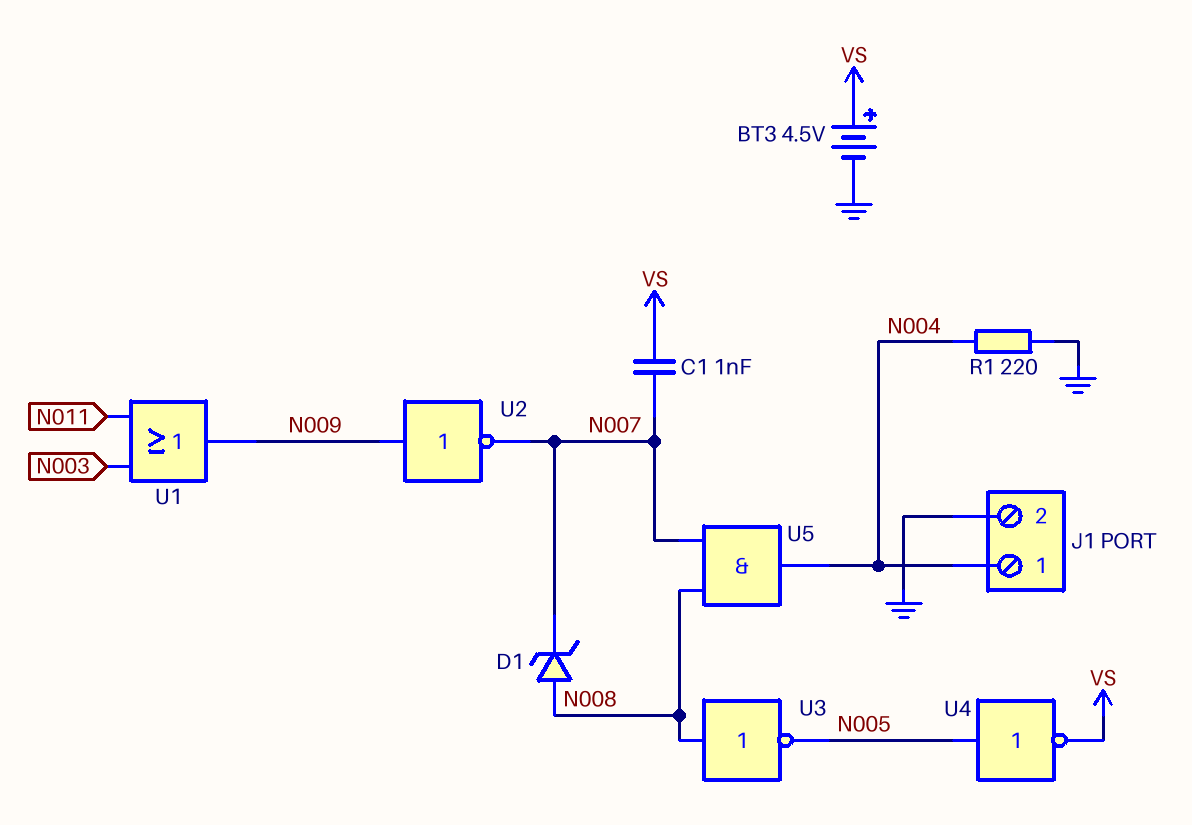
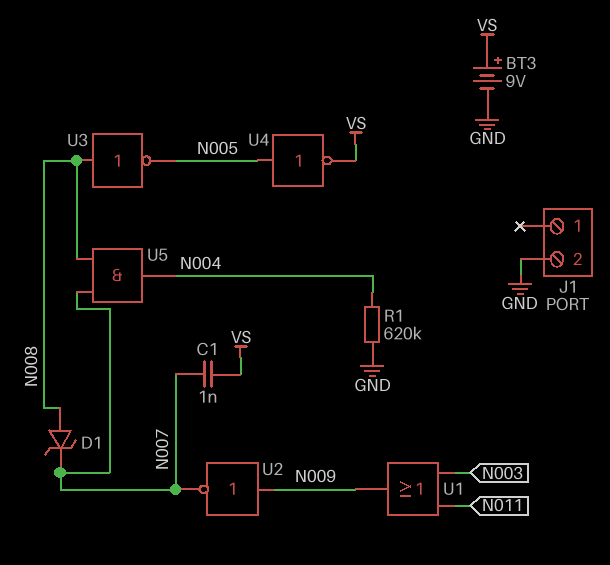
BT3: 4.5V (plus VS, minus GND) -> 9V (plus VS, minus GND)
J1 pin 1: N004 -> none
R1: 220 (GND, N004) -> 620k (GND, N004)

